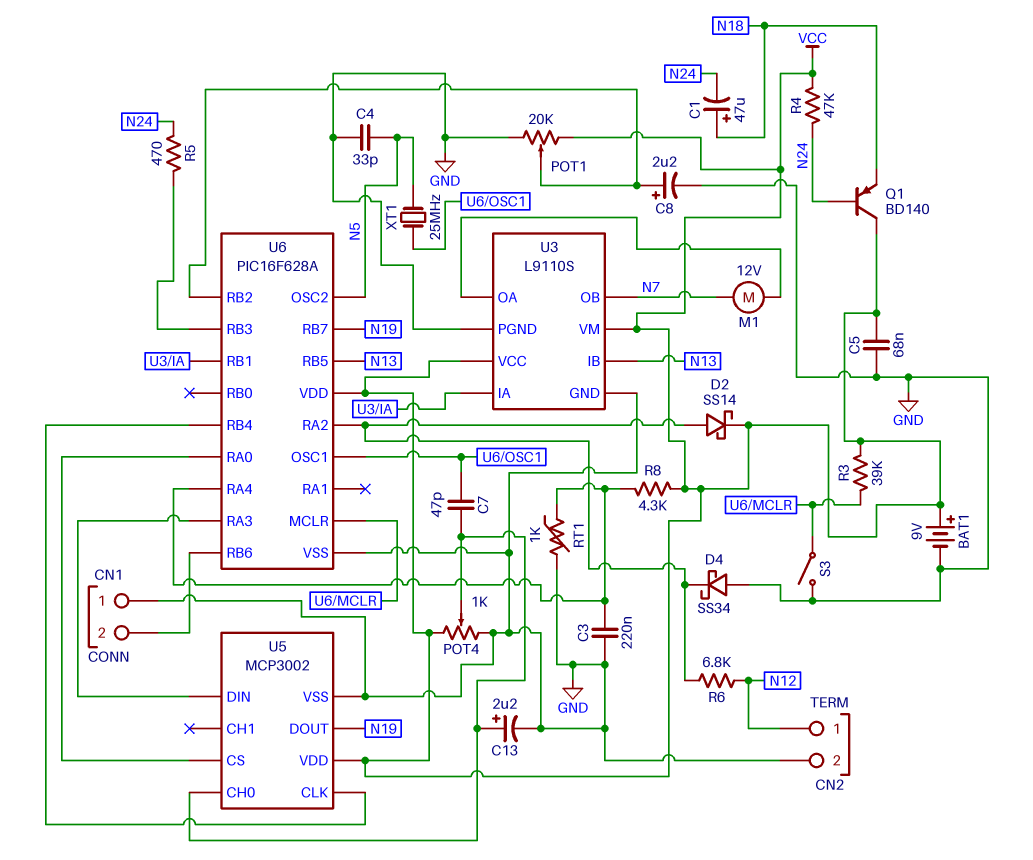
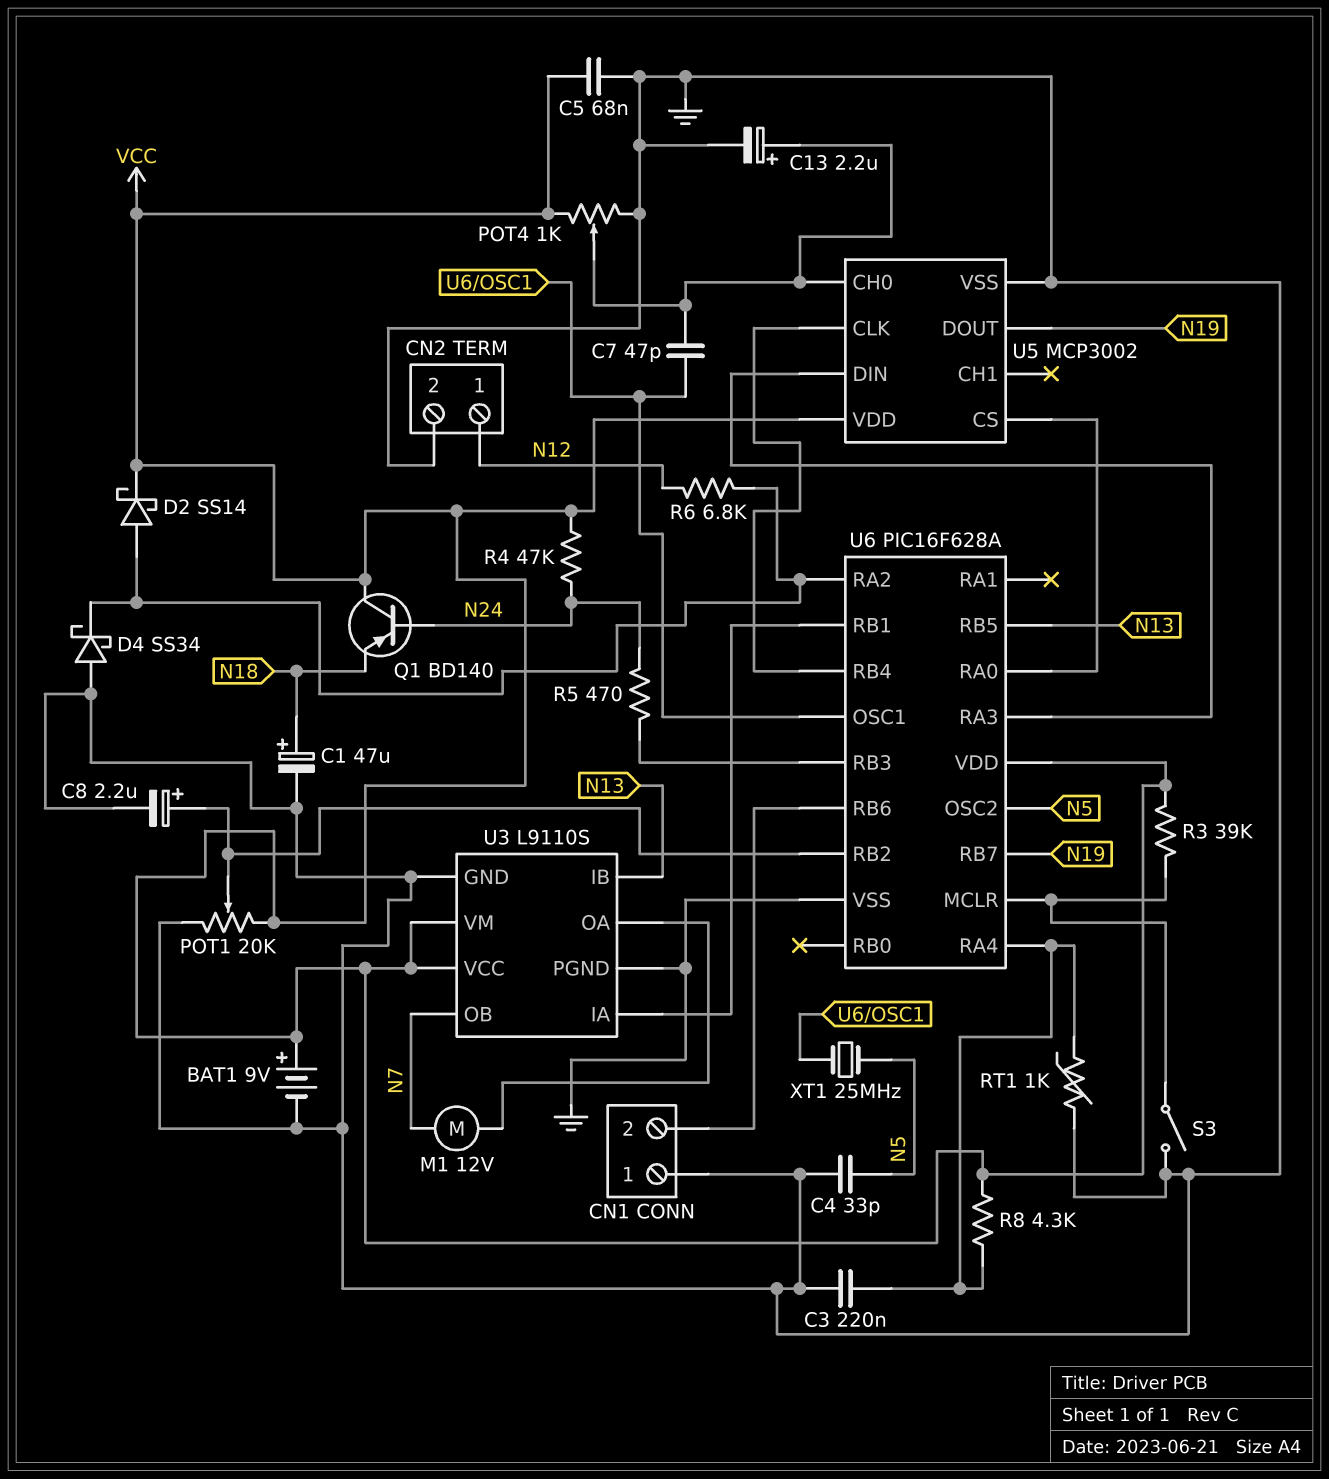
C1: 47uF (plus N18, minus N24) -> 47uF (plus N18, minus GND)

